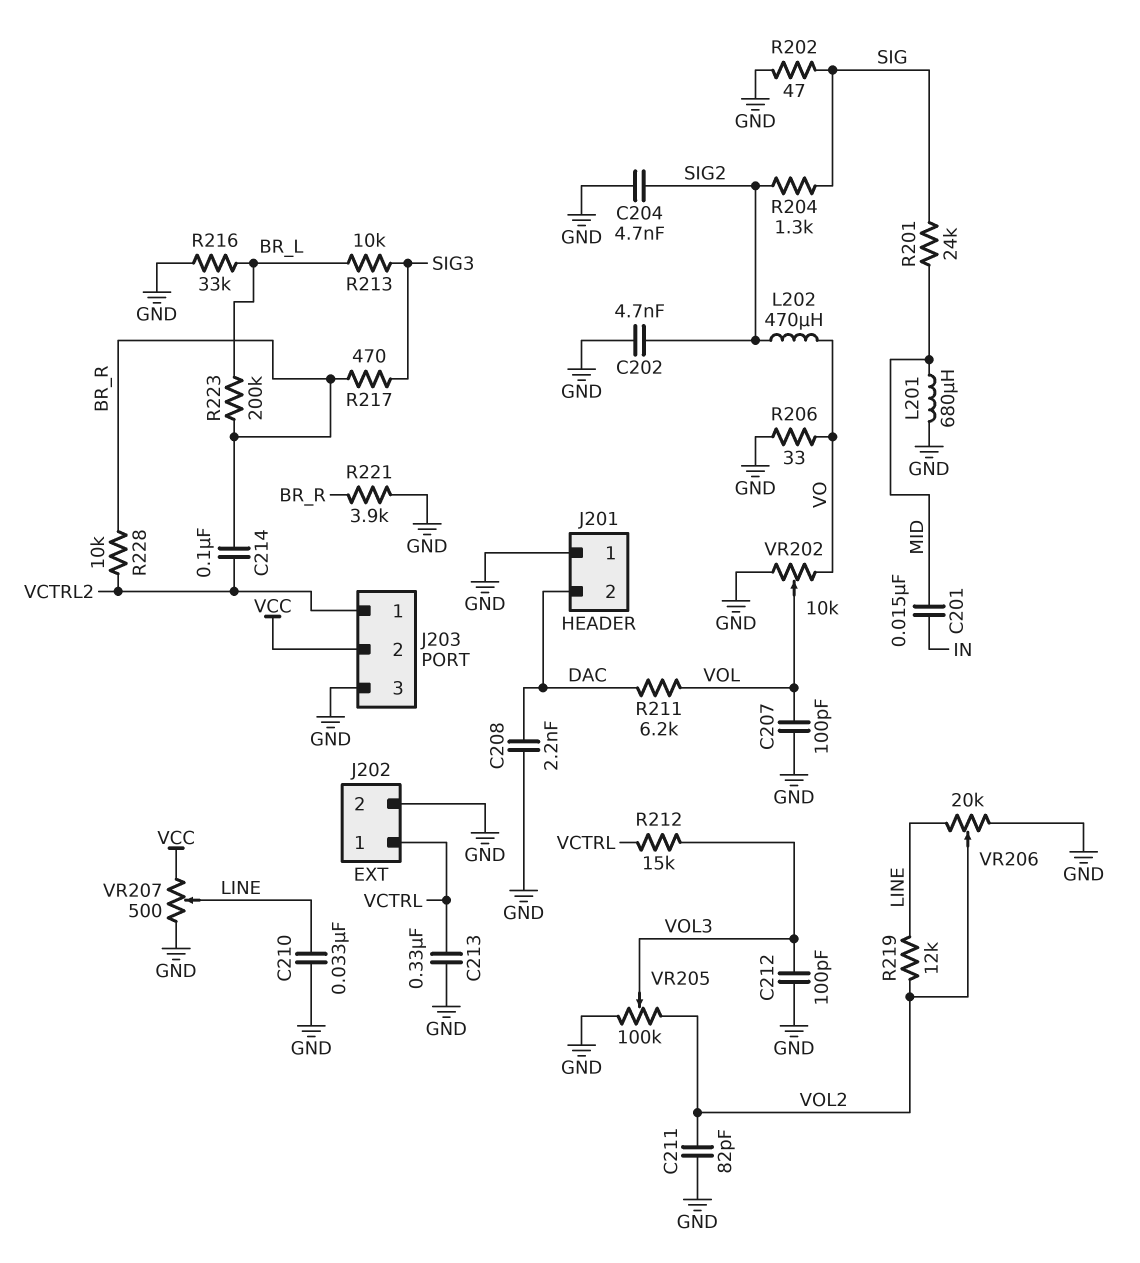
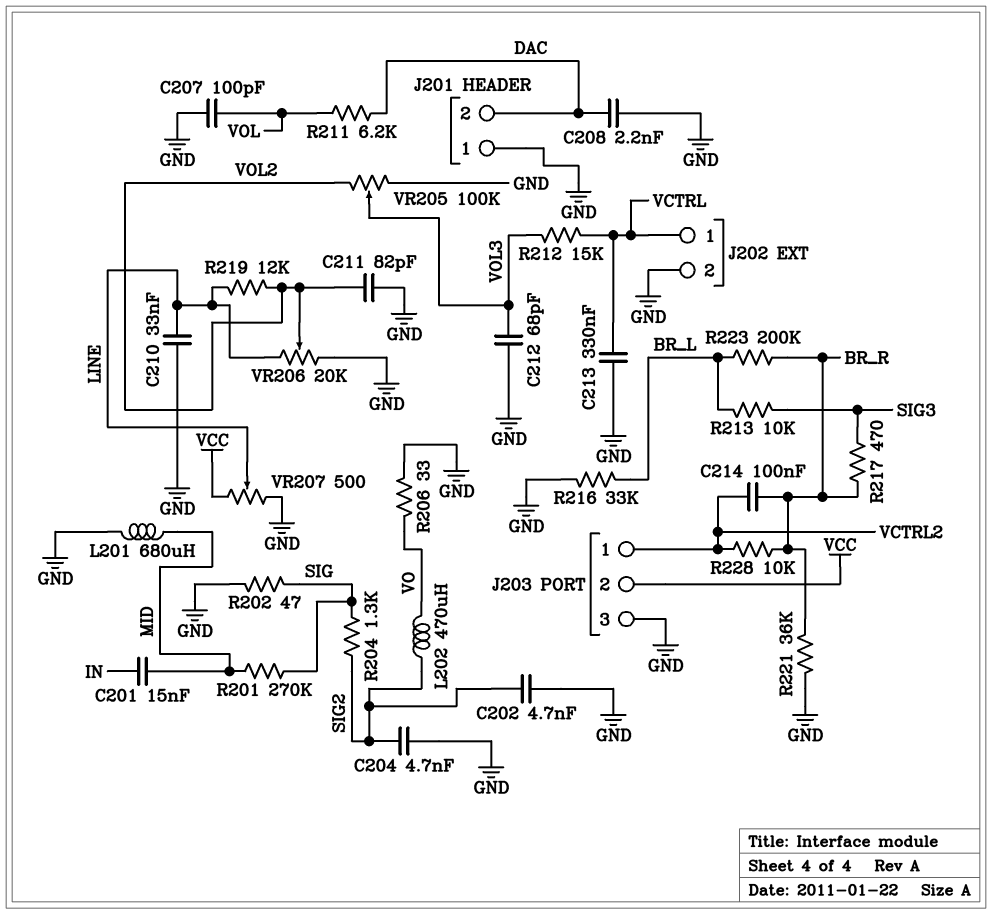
C212: 100pF (GND, VOL3) -> 68pF (GND, VOL3)
R201: 24k (MID, SIG) -> 270k (MID, SIG)
R221: 3.9k (BR_R, GND) -> 36k (BR_R, GND)
VR202: 10k (GND, VO, wiper VOL) -> none

